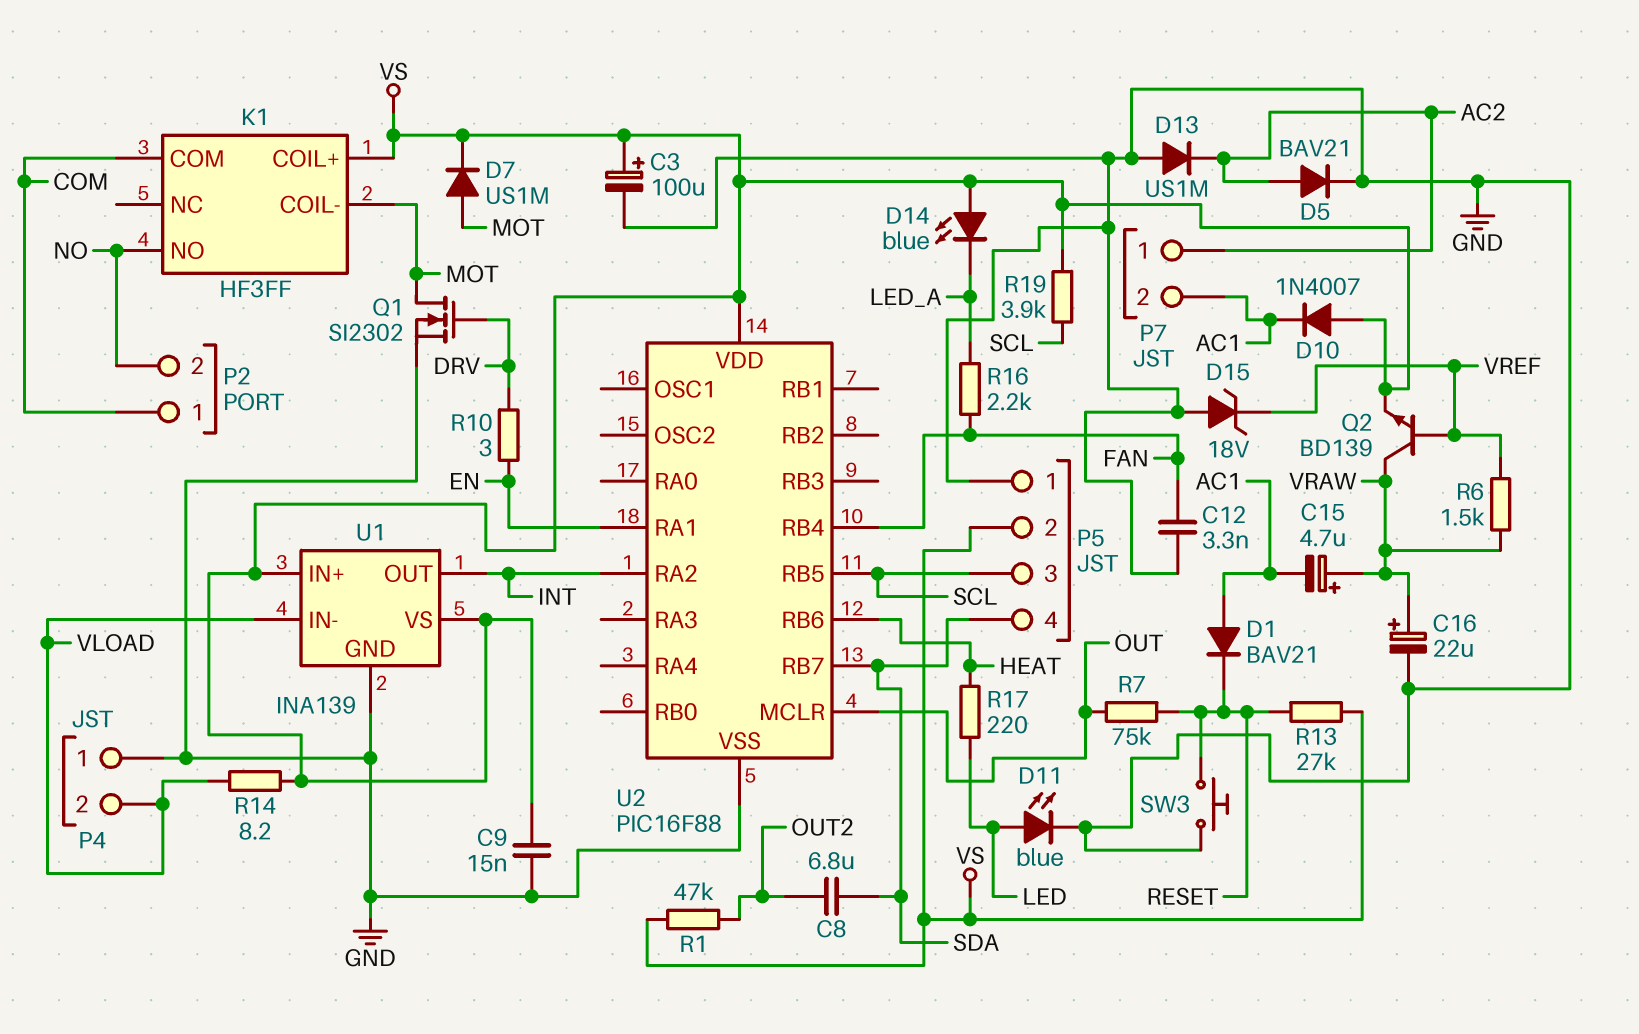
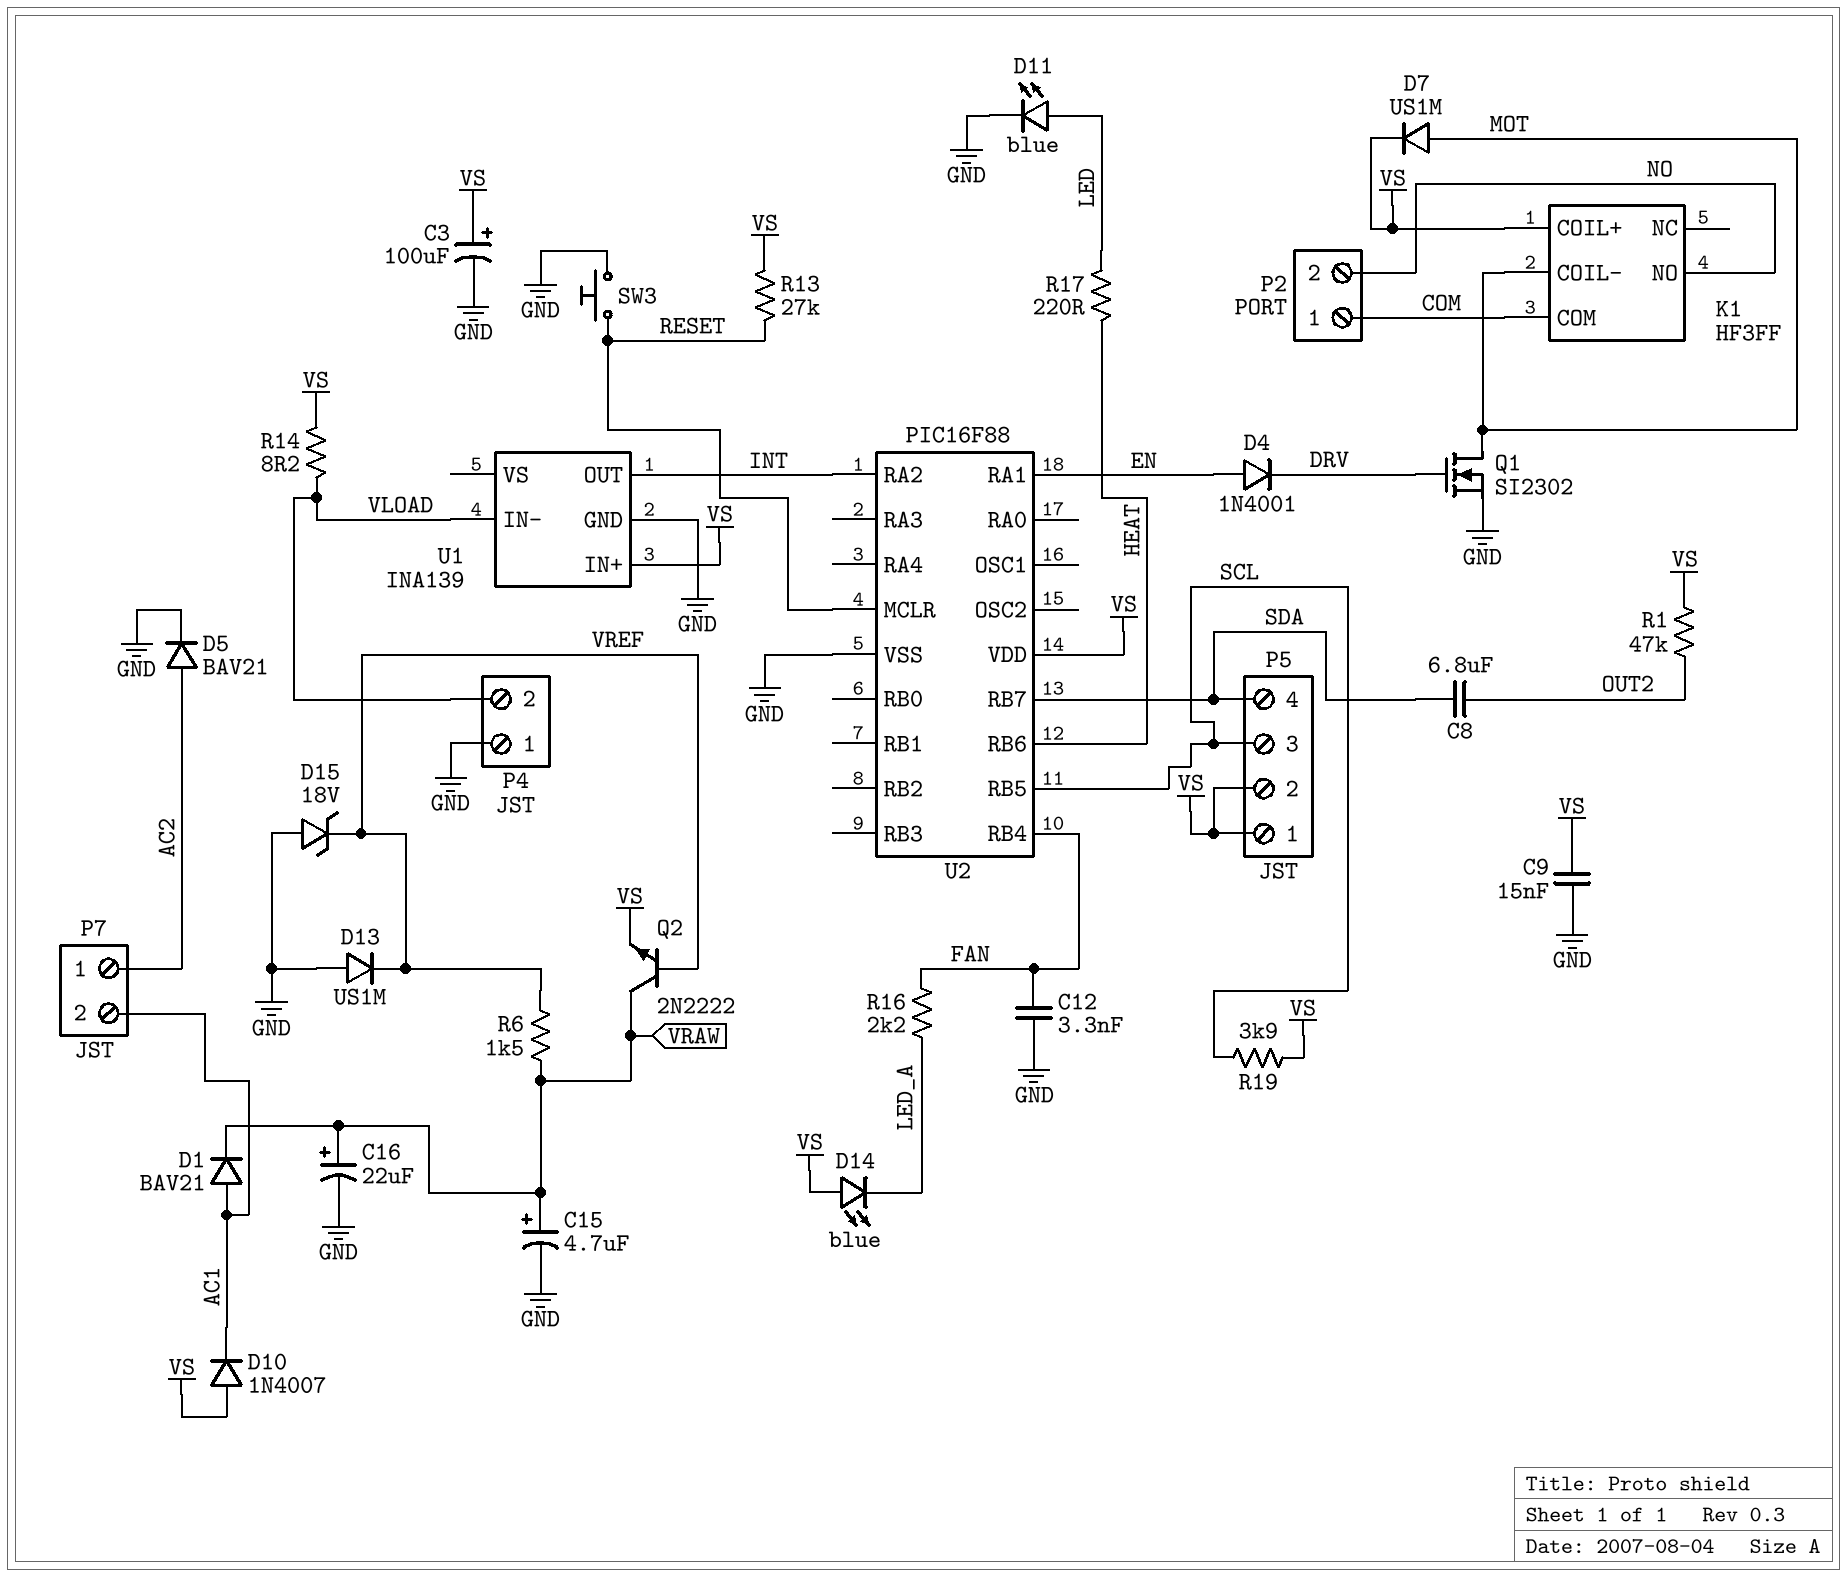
C15: 4.7uF (plus VRAW, minus AC1) -> 4.7uF (plus VRAW, minus GND)
D1: diode BAV21 (A AC1, K RESET) -> diode BAV21 (A AC1, K VRAW)
D4: none -> diode 1N4001 (A EN, K DRV)
D13: diode US1M (A GND, K AC2) -> diode US1M (A GND, K VREF)
P5 pin 1: GND -> VS
Q2: NPN BD139 (B VREF, C VRAW, E VS) -> NPN 2N2222 (B VREF, C VRAW, E VS)
R7: 75k (OUT, RESET) -> none
R10: 3 (DRV, EN) -> none
U1 pin VS: VS -> none
U2 pin MCLR: OUT -> RESET

